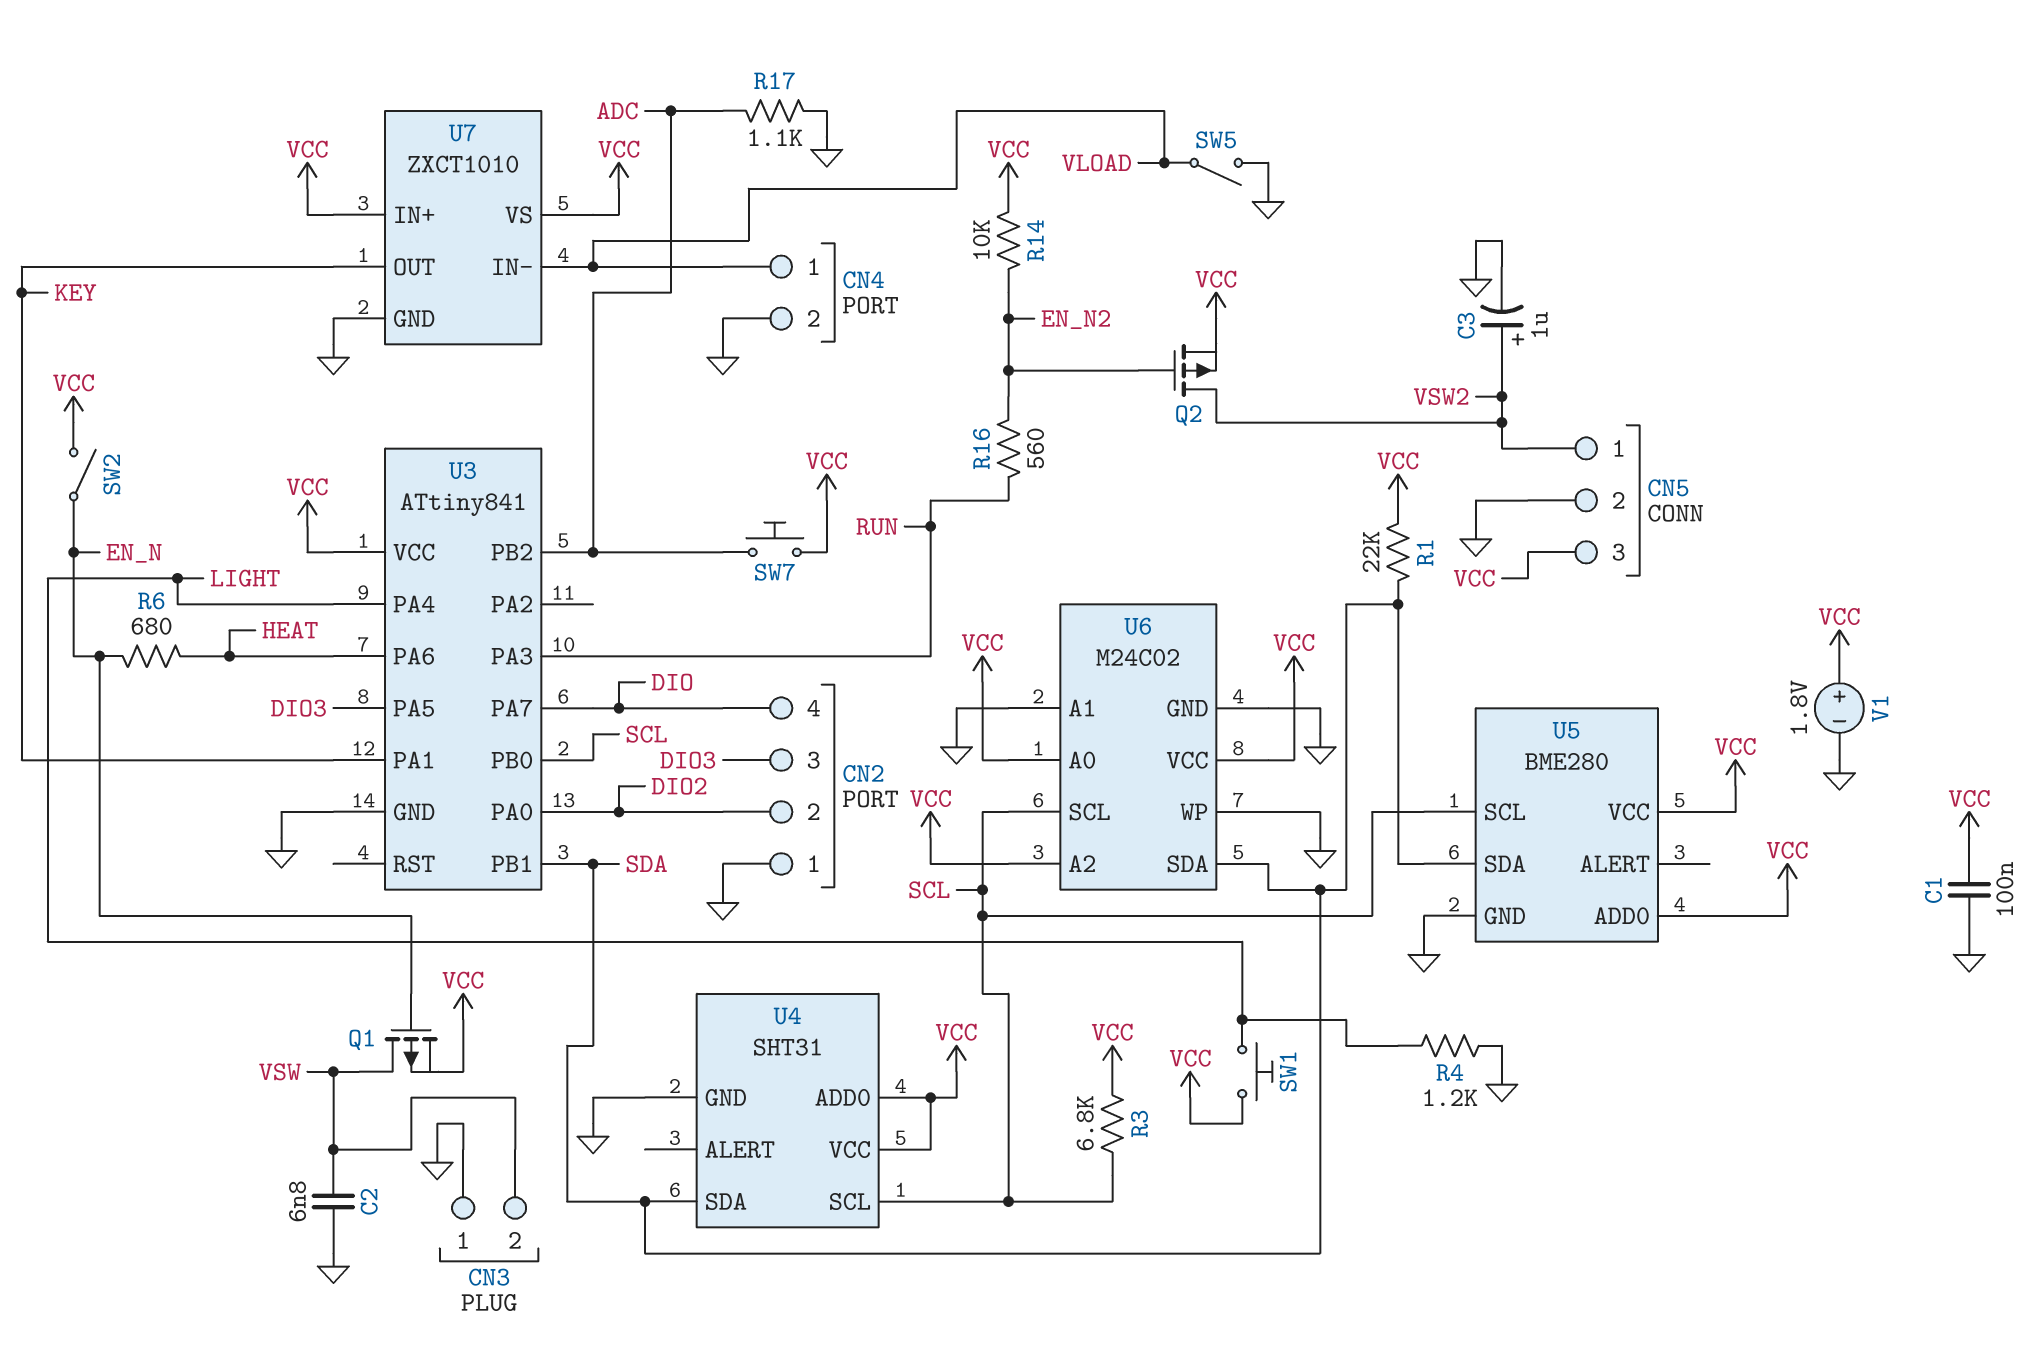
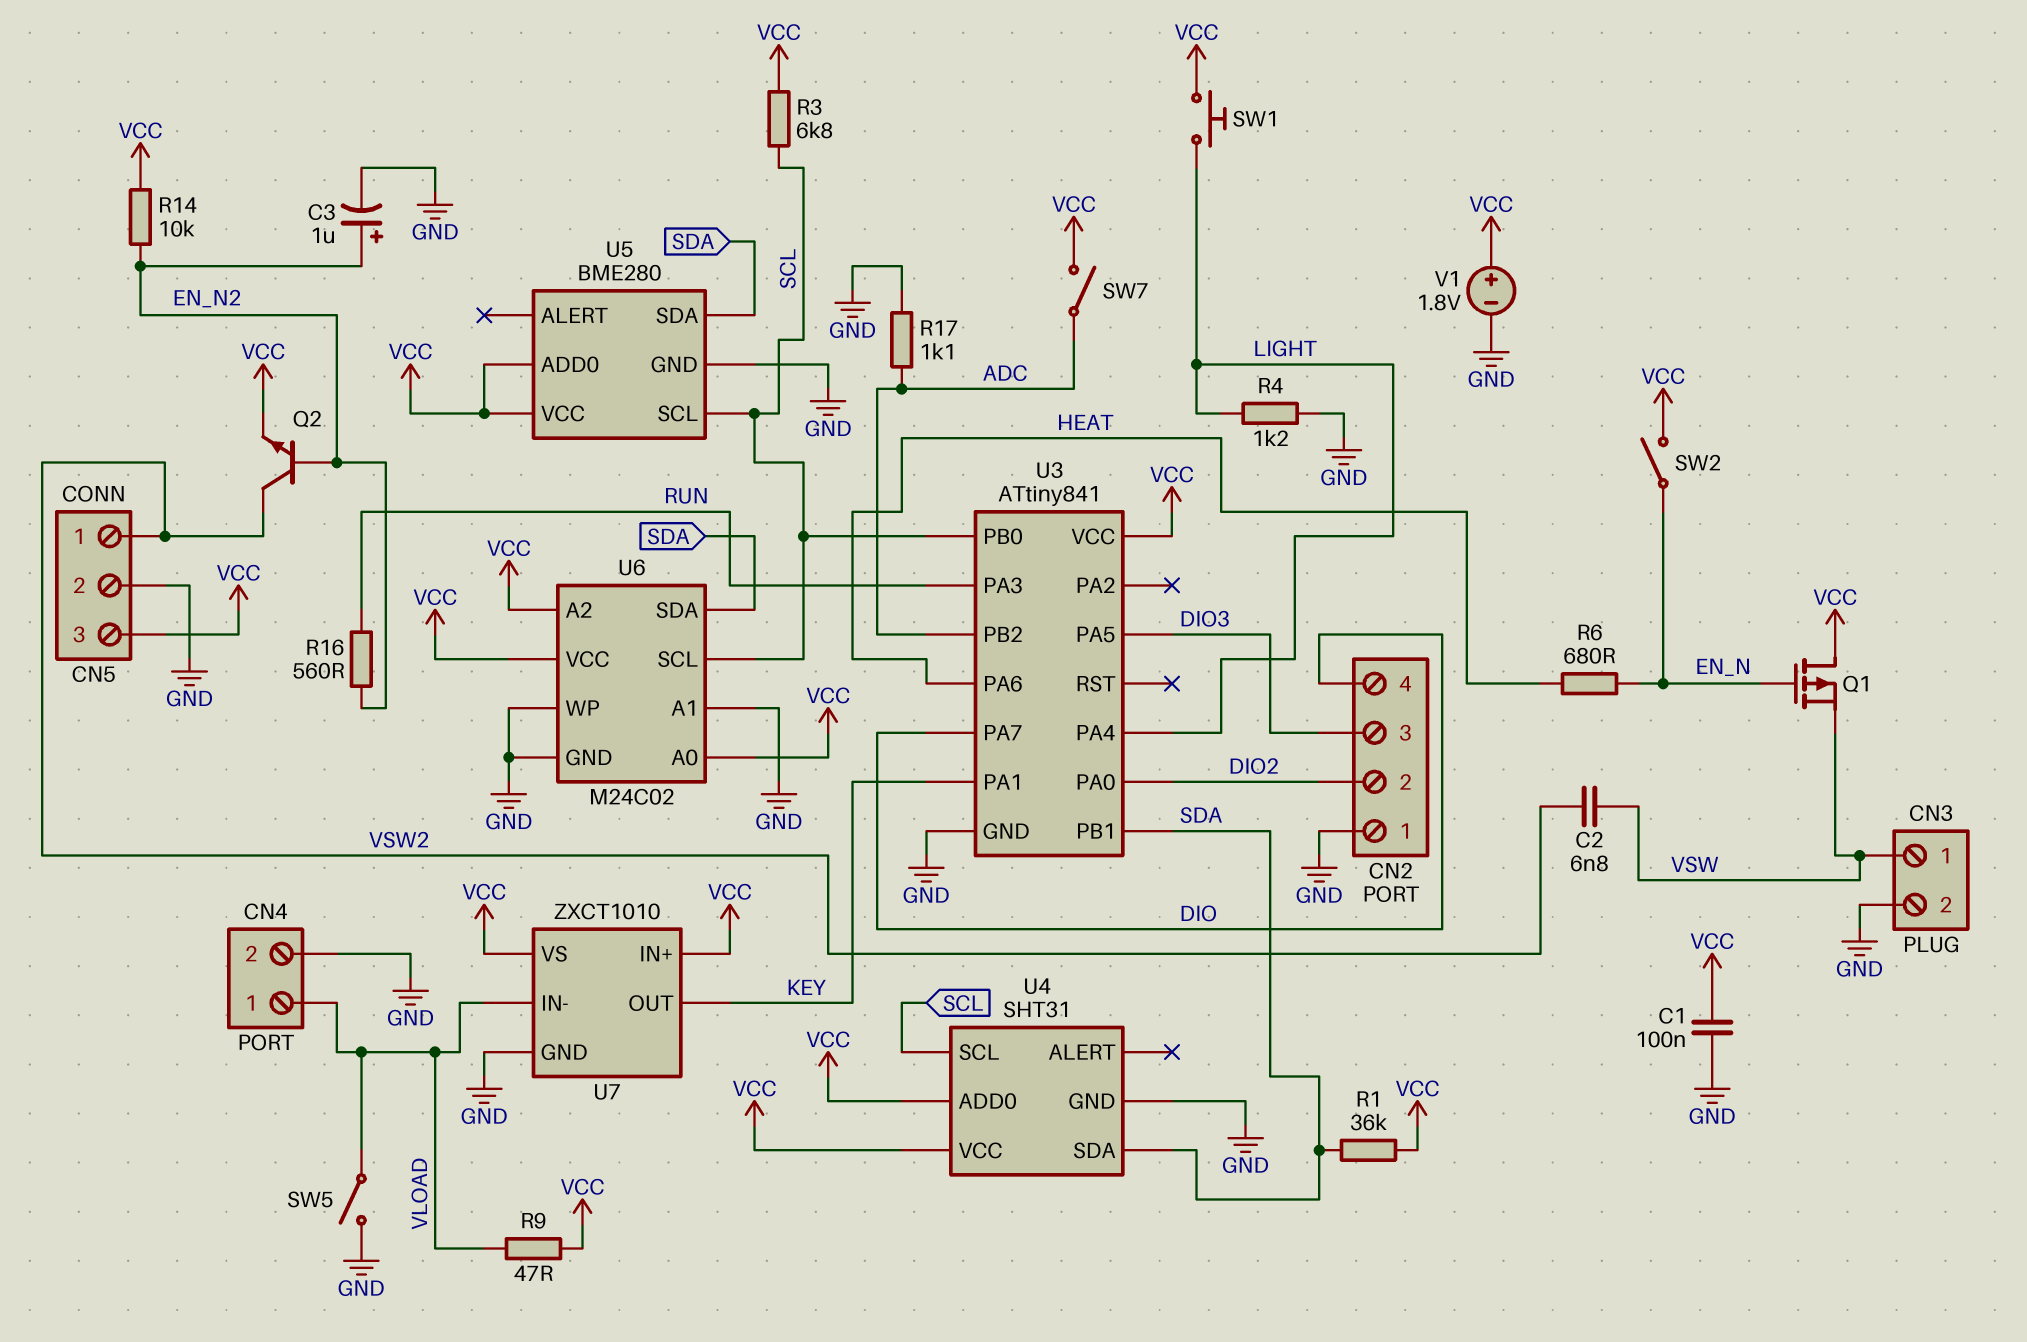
C2: 6.8nF (GND, VSW) -> 6.8nF (VSW, VSW2)
C3: 1uF (plus VSW2, minus GND) -> 1uF (plus EN_N2, minus GND)
CN3 pin 1: GND -> VSW
CN3 pin 2: VSW -> GND
Q1: PMOS (G EN_N, D VSW, S VCC) -> PMOS (G EN_N, D VCC, S VSW)
Q2: PMOS (G EN_N2, D VSW2, S VCC) -> NPN (B EN_N2, C VSW2, E VCC)
R1: 22k (SDA, VCC) -> 36k (SDA, VCC)
R9: none -> 47 (VCC, VLOAD)
SW7: button (ADC, VCC) -> switch (ADC, VCC)

